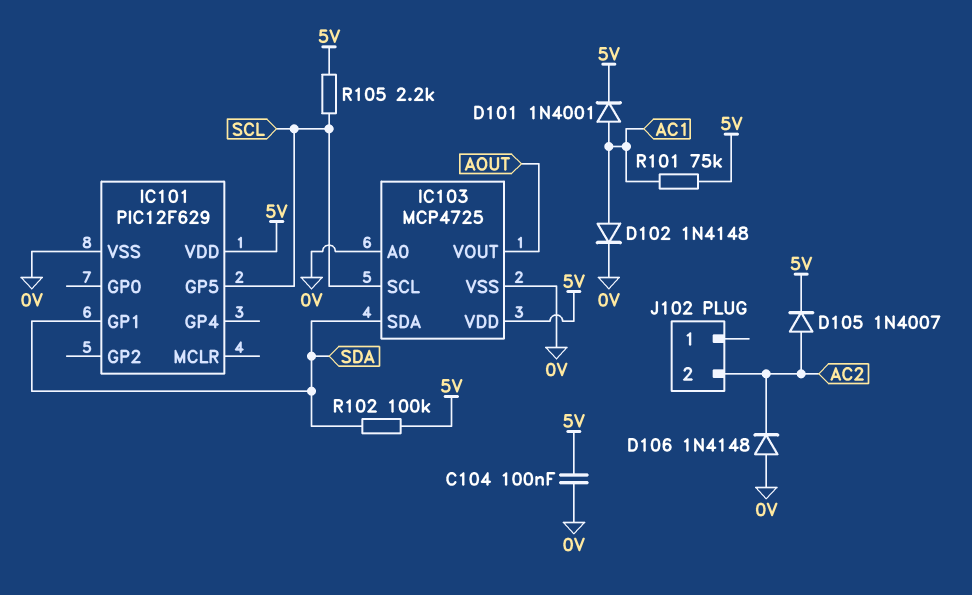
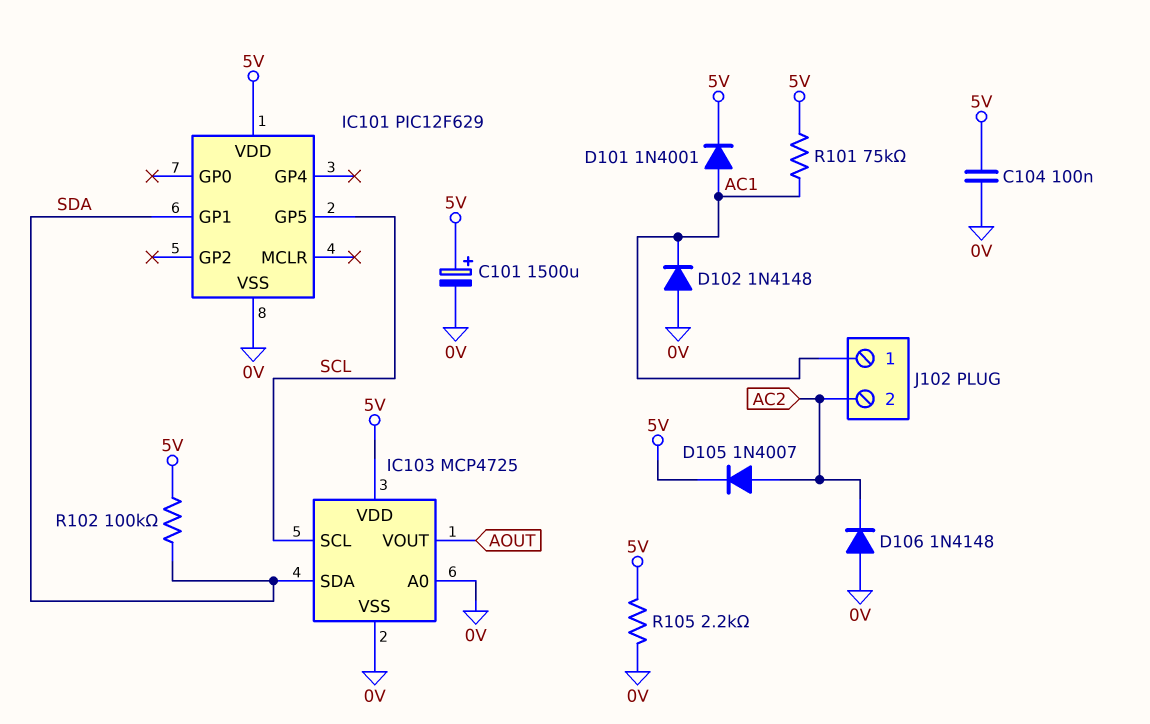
C101: none -> 1500uF (plus 5V, minus 0V)
D102: diode 1N4148 (A AC1, K 0V) -> diode 1N4148 (A 0V, K AC1)
J102 pin 1: none -> AC1
R105: 2.2k (5V, SCL) -> 2.2k (0V, 5V)

